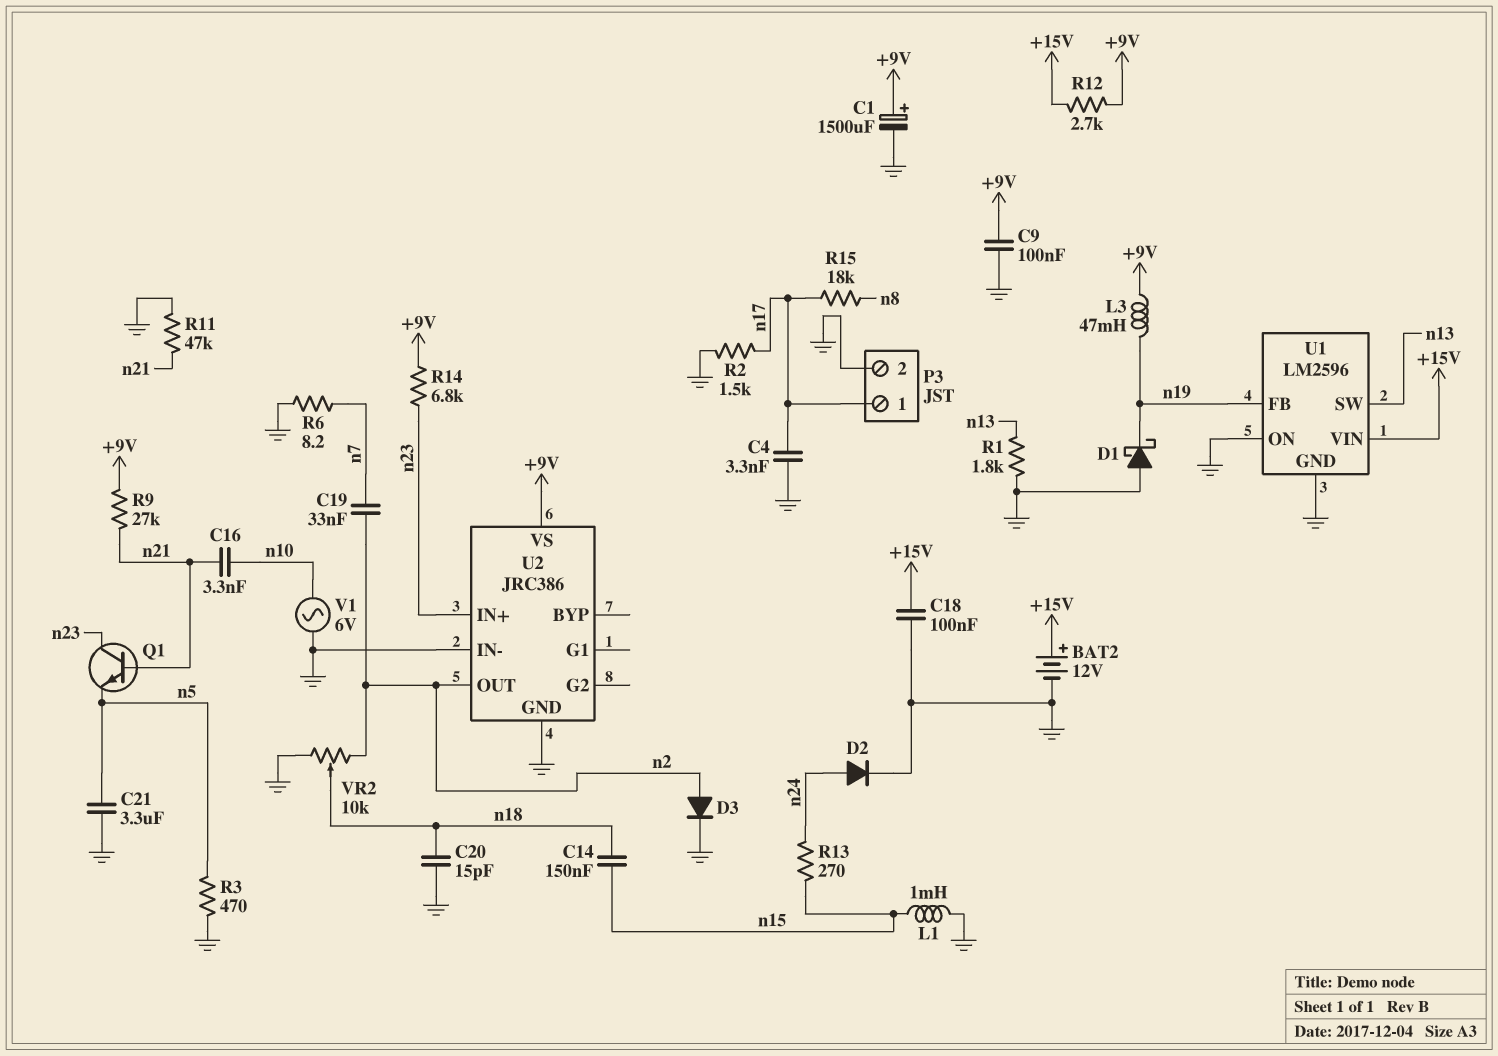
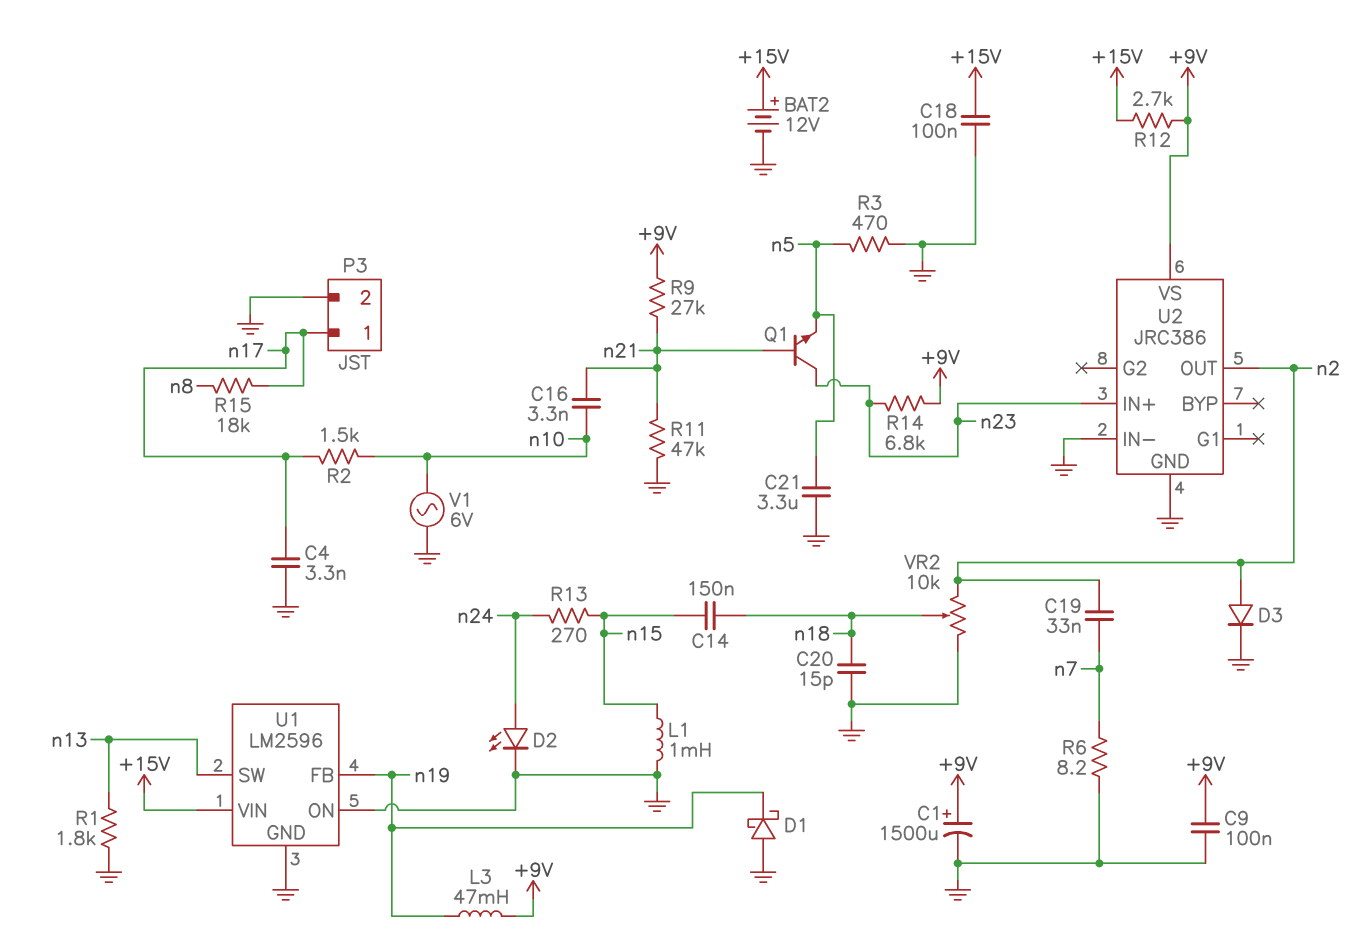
D2: diode (A n24, K GND) -> LED (A n24, K GND)
R2: 1.5k (GND, n17) -> 1.5k (n10, n17)

